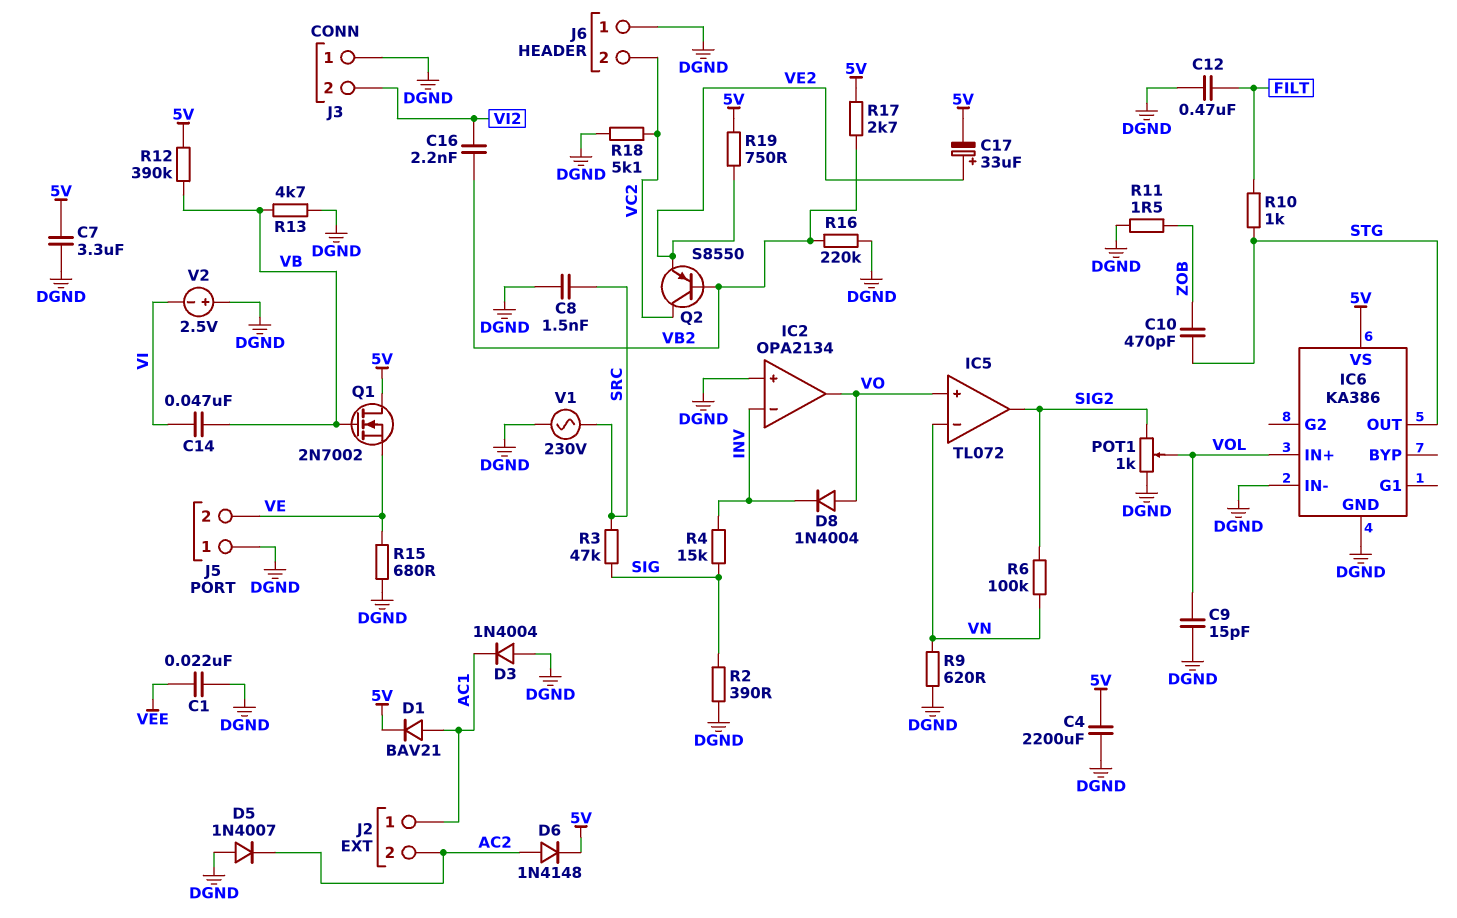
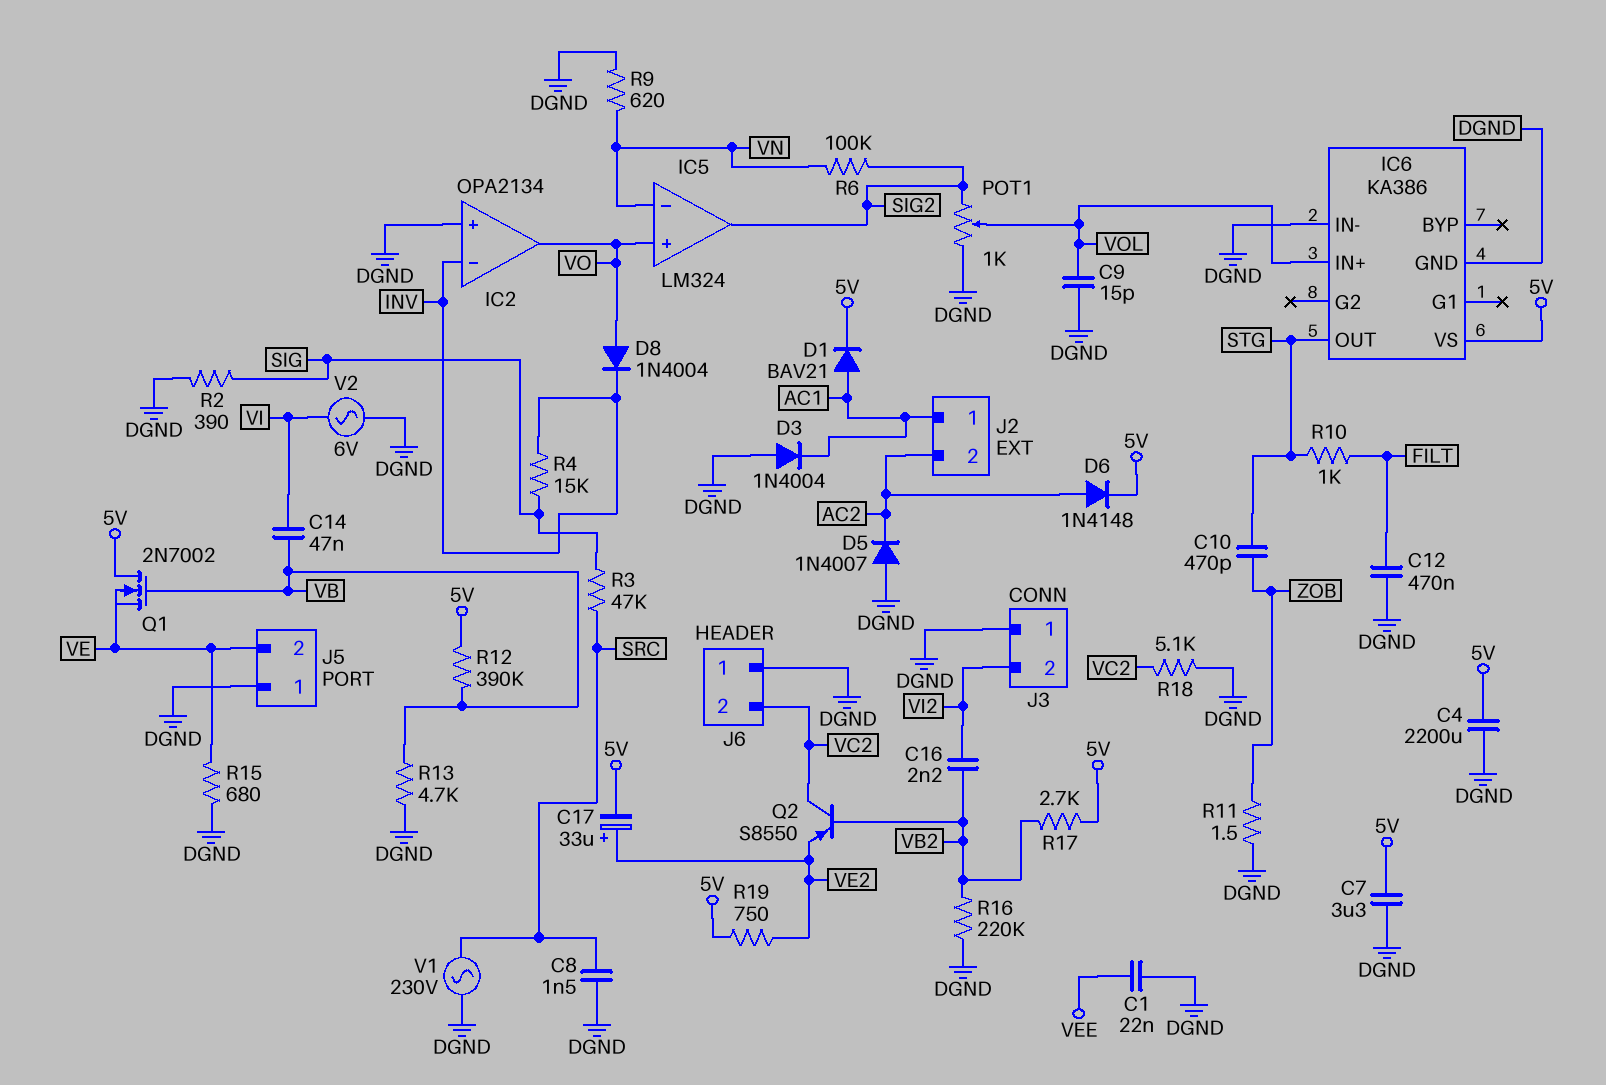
IC5: TL072 -> LM324
V2: 2.5V (plus DGND, minus VI) -> AC 6V (DGND, VI)

